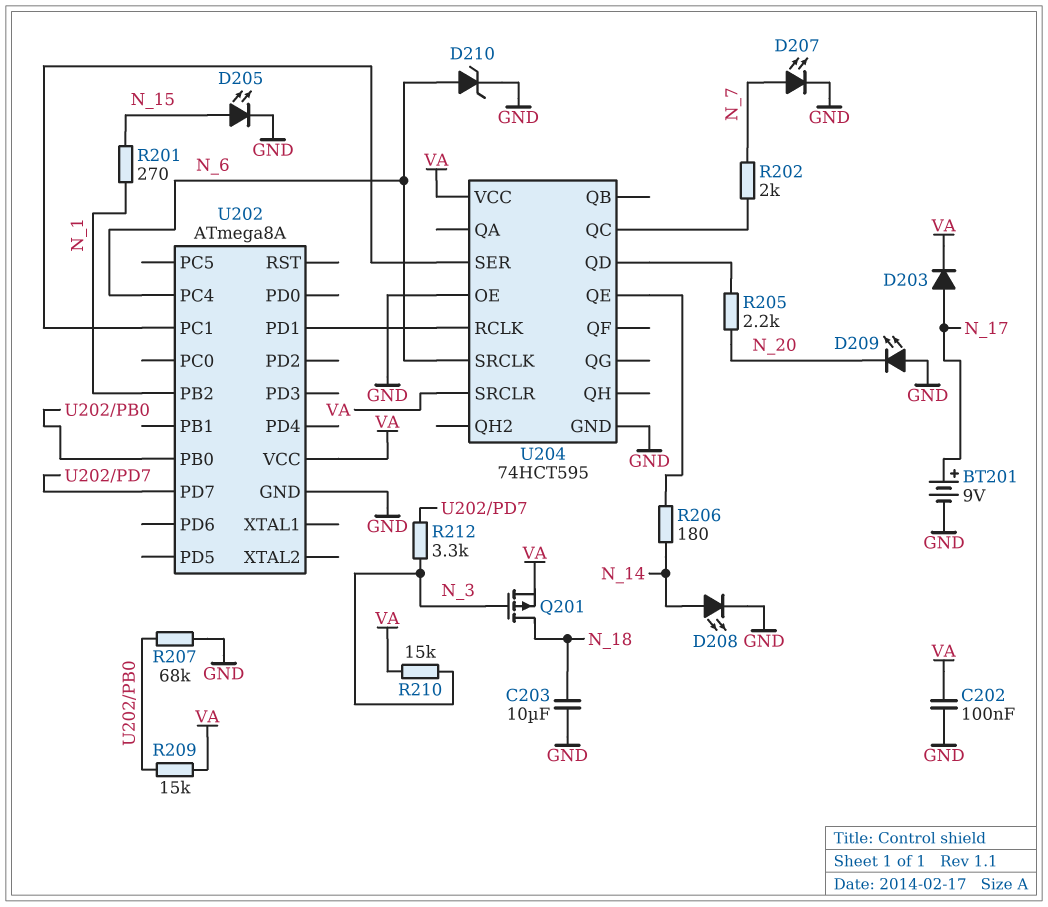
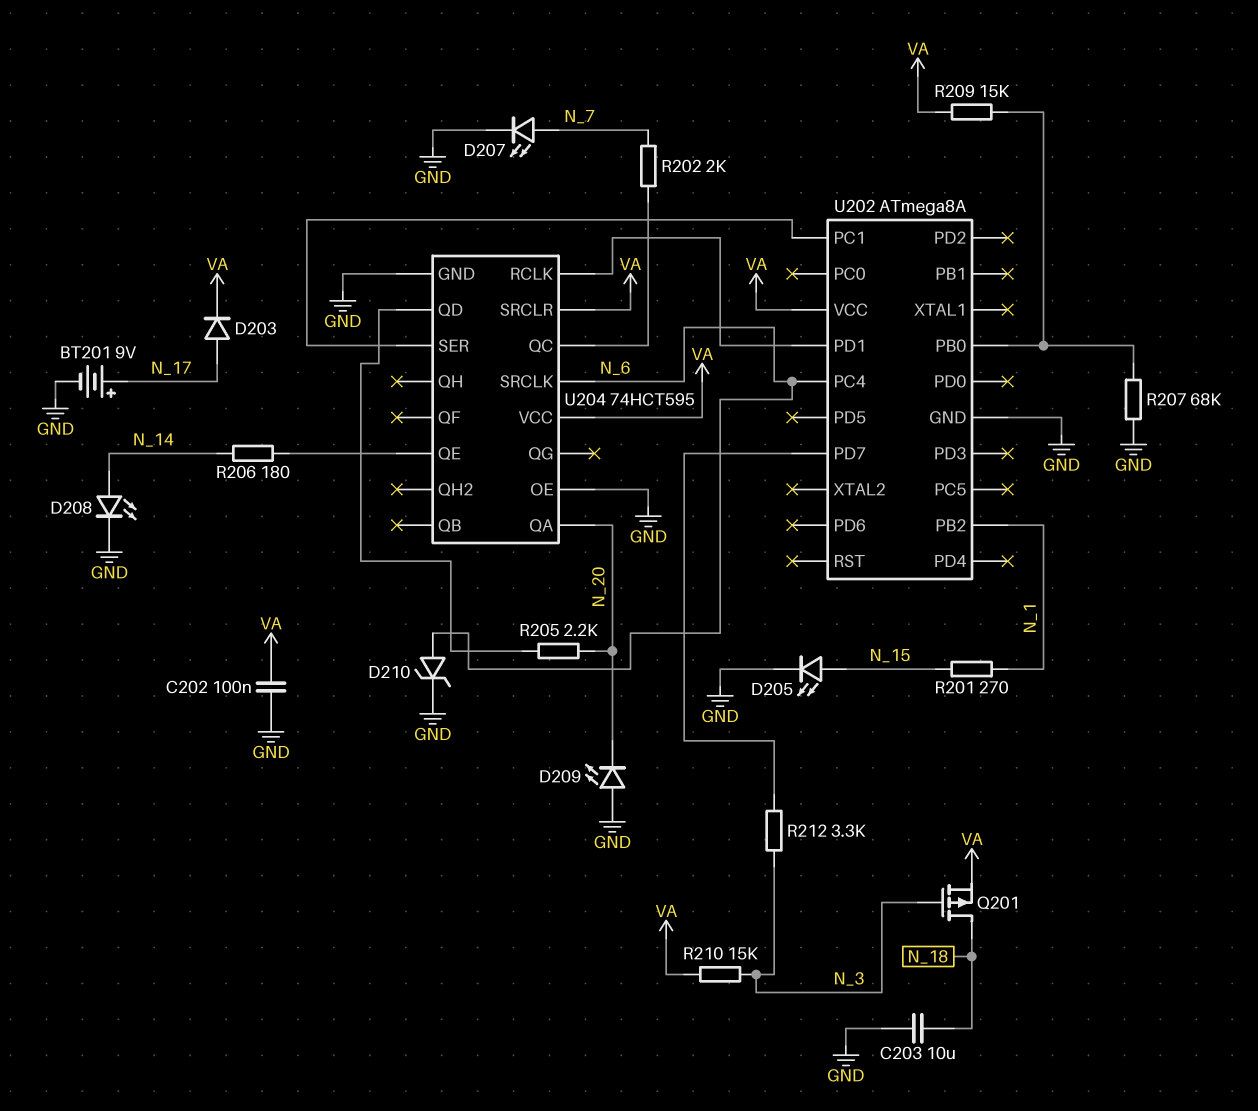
U204 pin QA: none -> N_20

